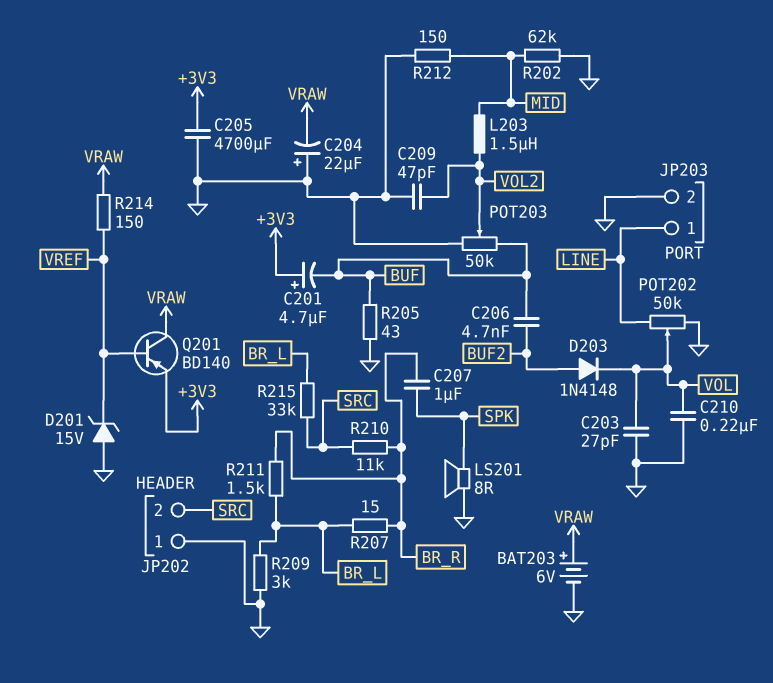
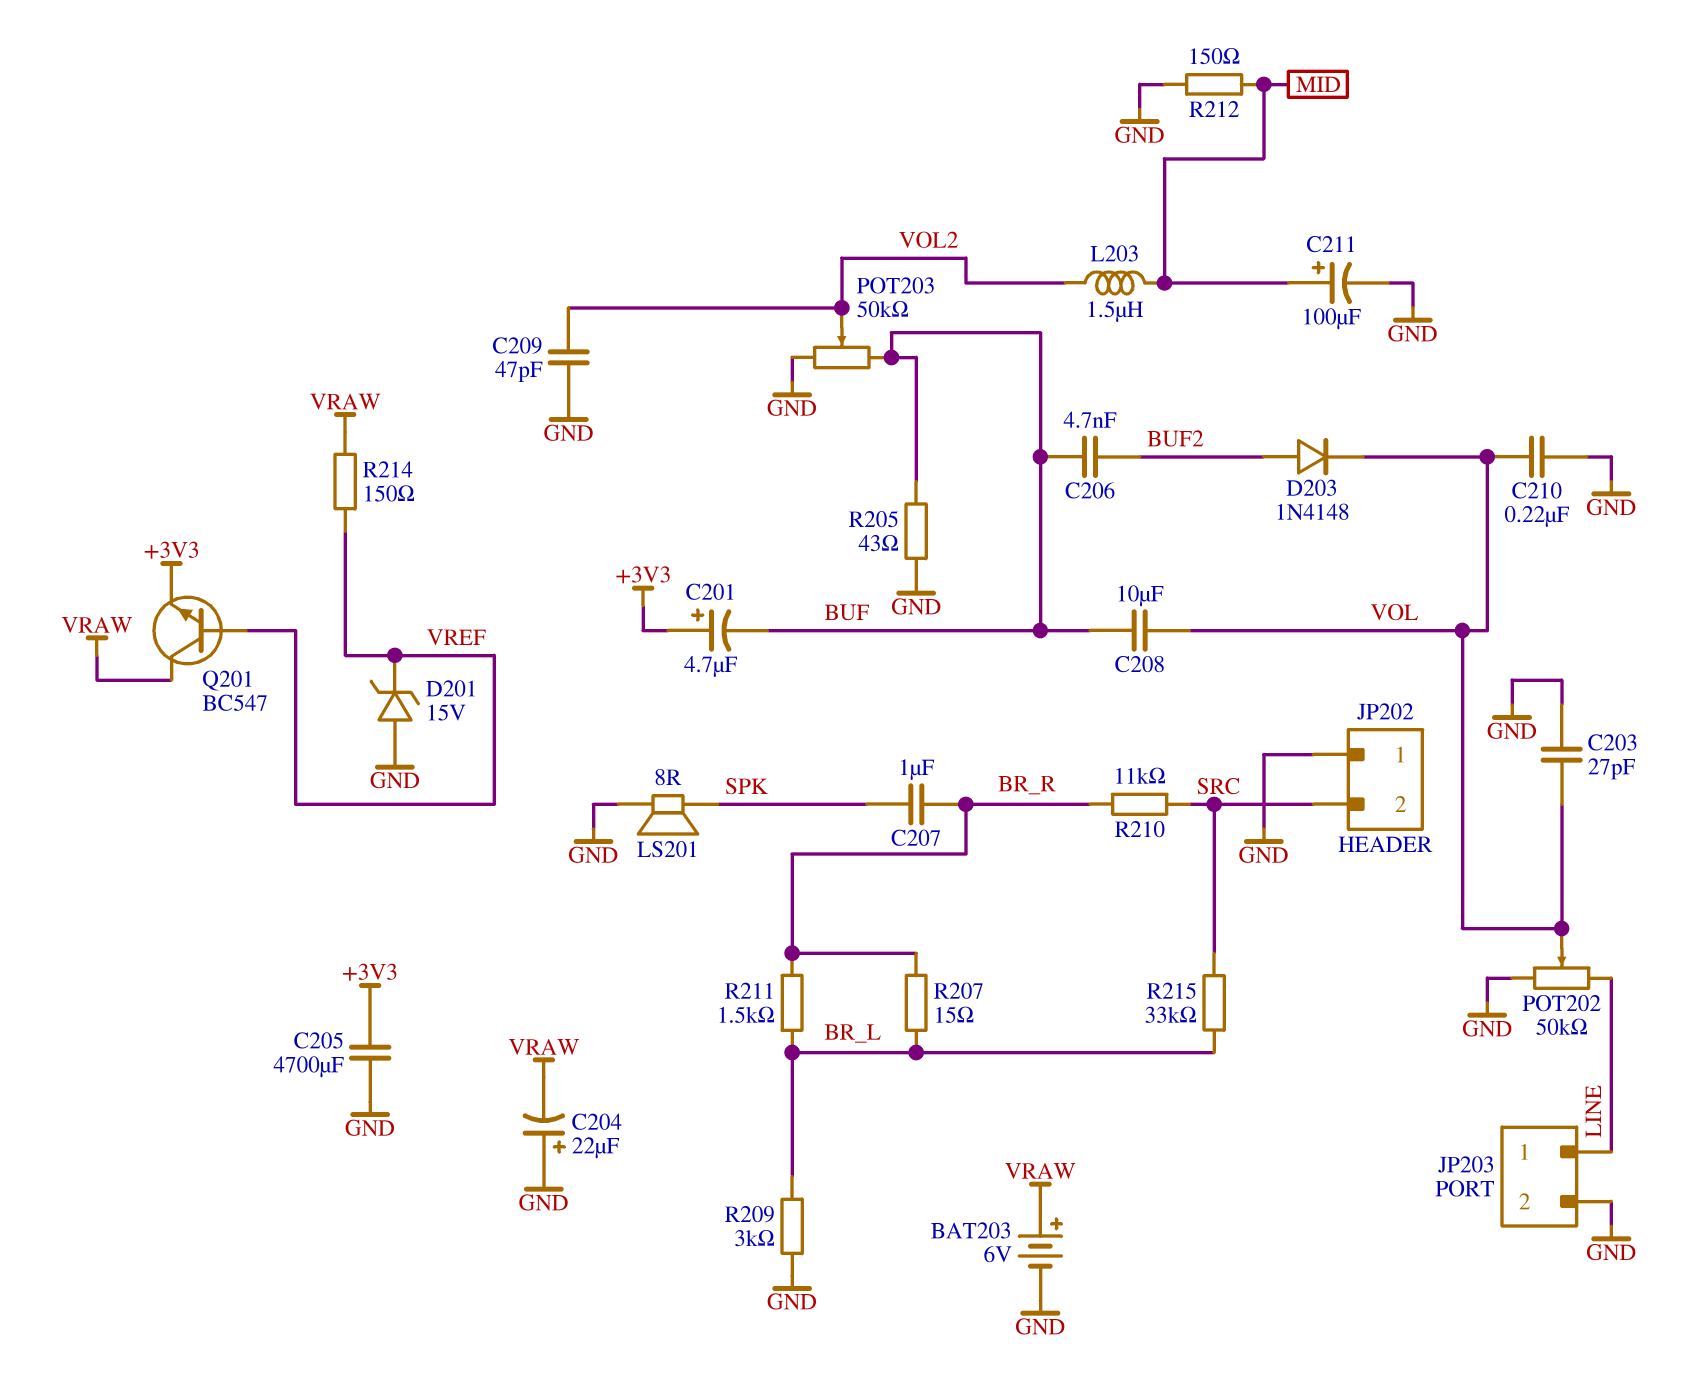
C208: none -> 10uF (BUF, VOL)
C211: none -> 100uF (plus MID, minus GND)
Q201: PNP BD140 (B VREF, C VRAW, E +3V3) -> NPN BC547 (B VREF, C VRAW, E +3V3)
R202: 62k (GND, MID) -> none

